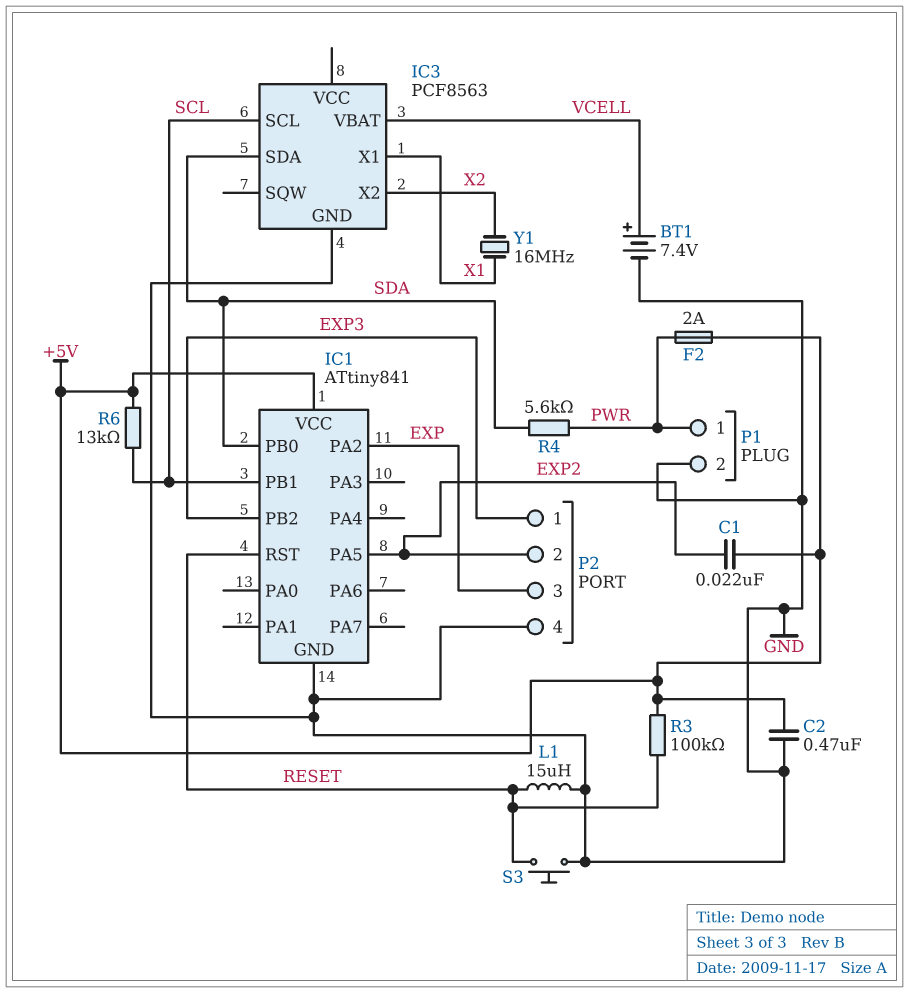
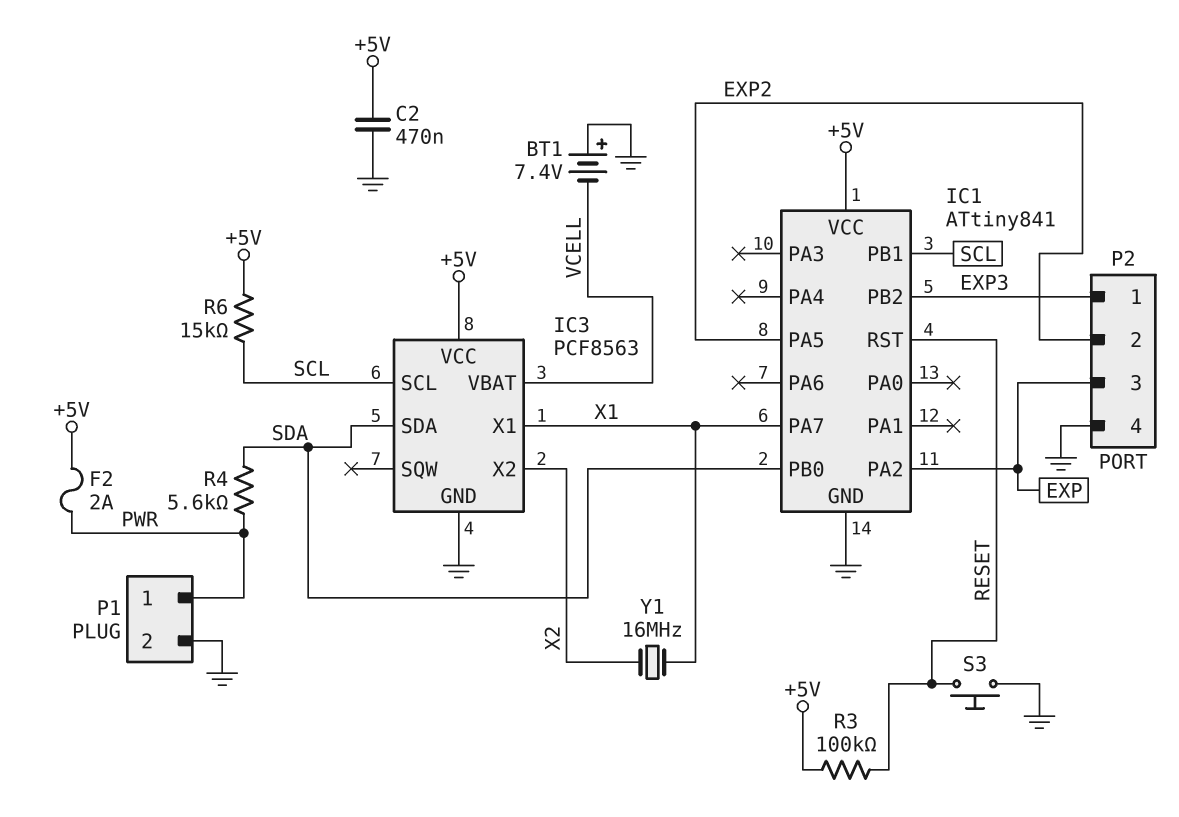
BT1: 7.4V (plus VCELL, minus GND) -> 7.4V (plus GND, minus VCELL)
C1: 22nF (+5V, EXP2) -> none
IC1 pin PA7: none -> X1
IC3 pin VCC: none -> +5V
L1: 15uH (GND, RESET) -> none
R6: 13k (+5V, SCL) -> 15k (+5V, SCL)

